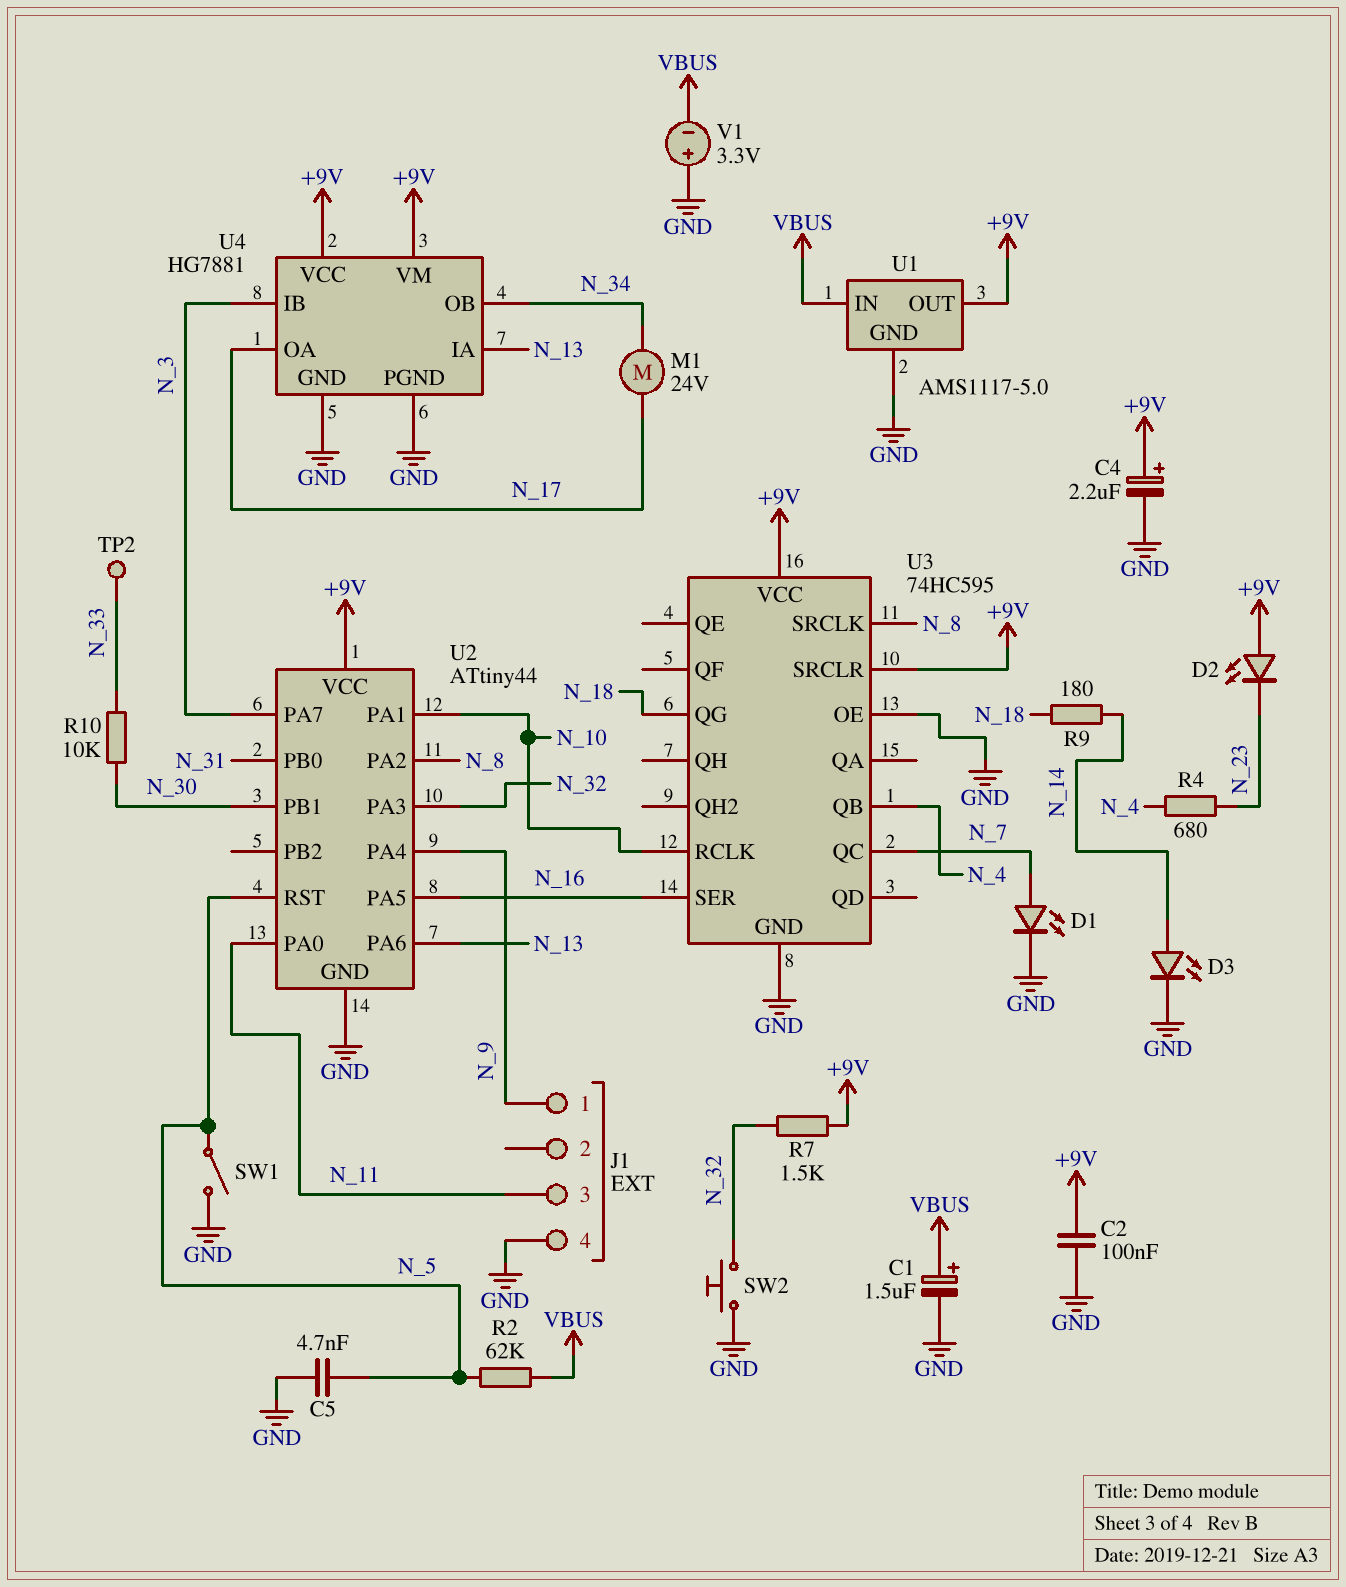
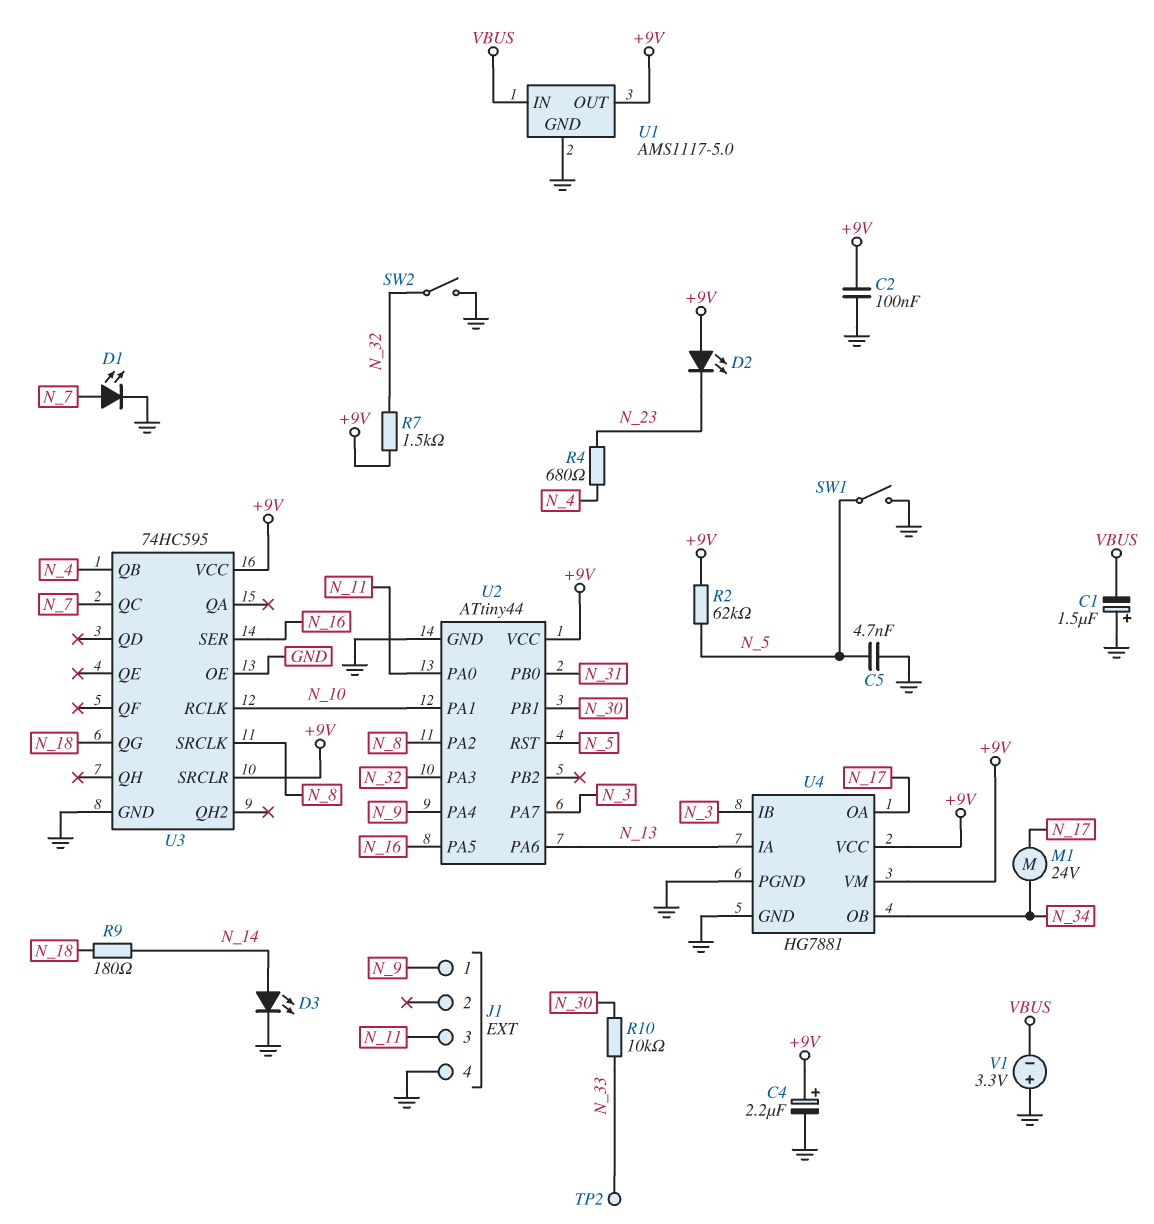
C1: 1.5uF (plus VBUS, minus GND) -> 1.5uF (plus GND, minus VBUS)
R2: 62k (N_5, VBUS) -> 62k (+9V, N_5)
SW2: button (GND, N_32) -> switch (GND, N_32)

